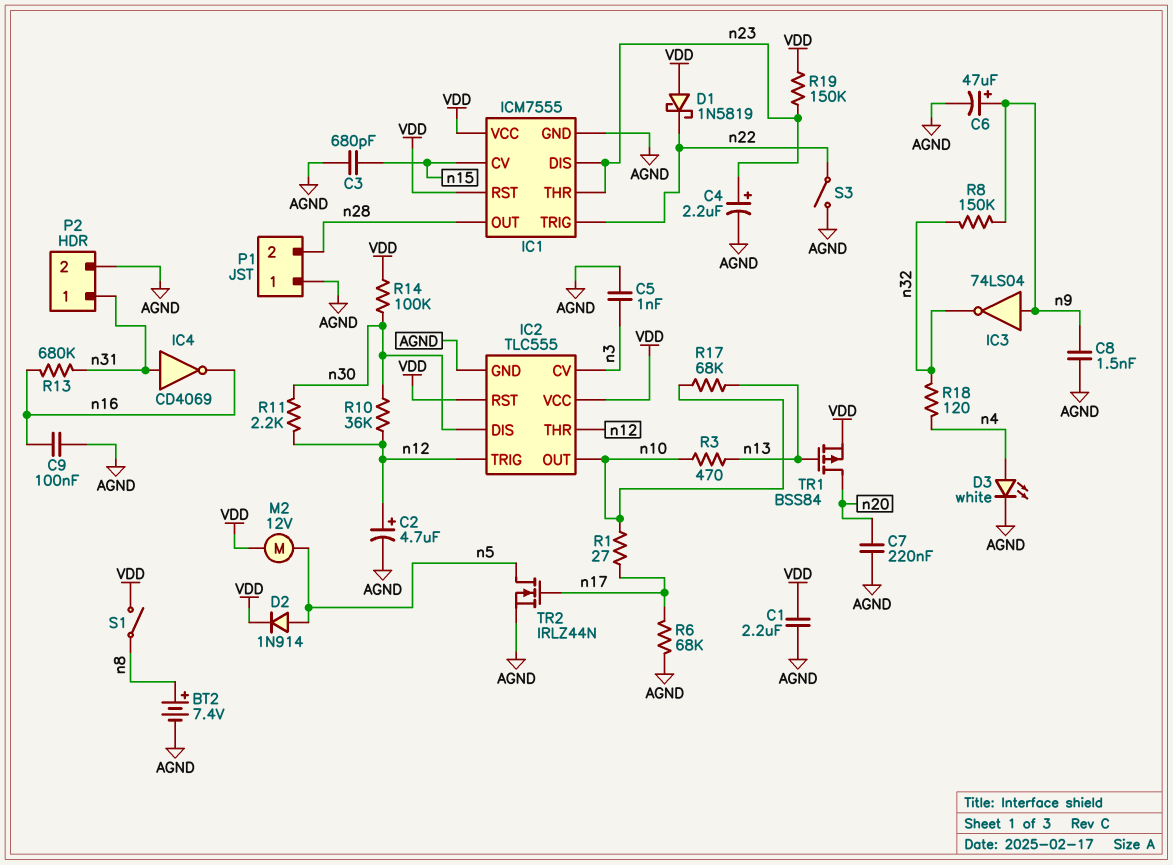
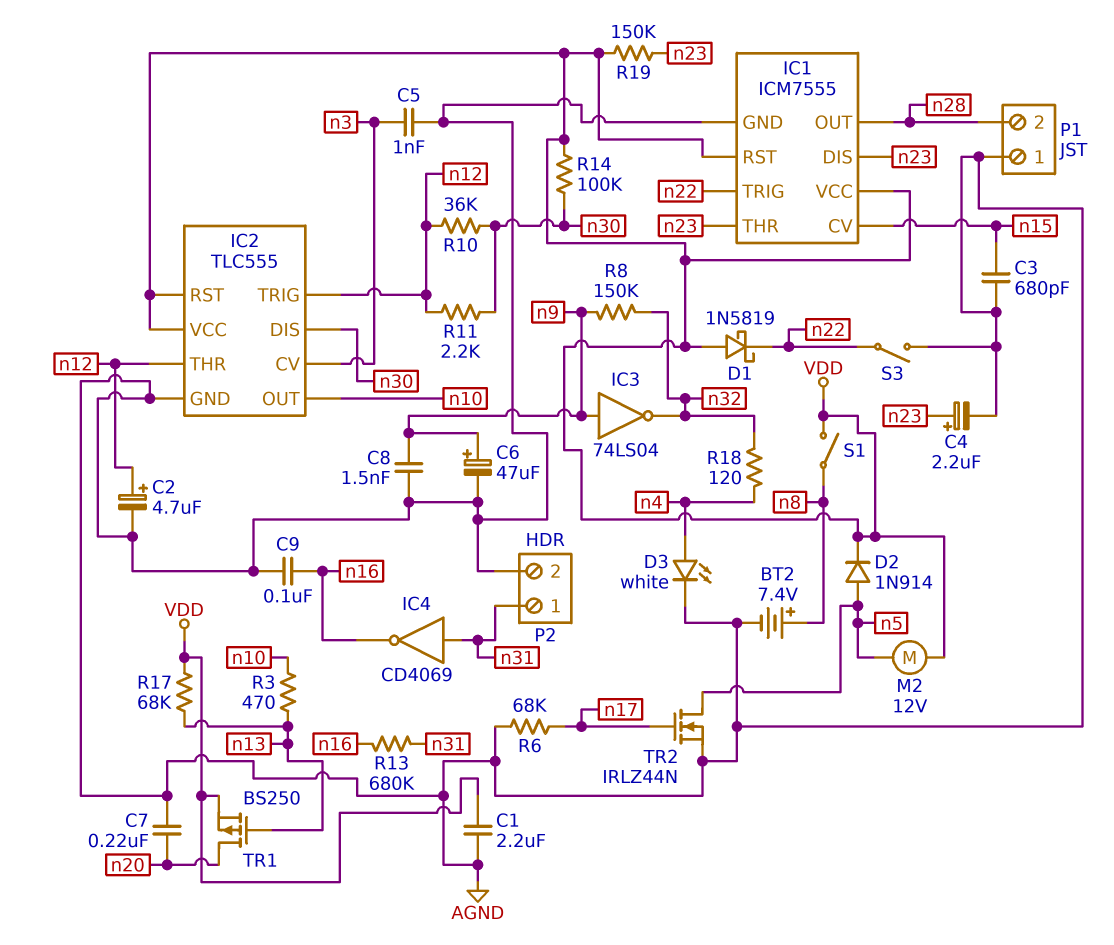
R1: 27 (n10, n17) -> none
R17: 68k (n10, n13) -> 68k (VDD, n13)
TR1: PMOS BSS84 (G n13, D n20, S VDD) -> PMOS BS250 (G n13, D n20, S VDD)

